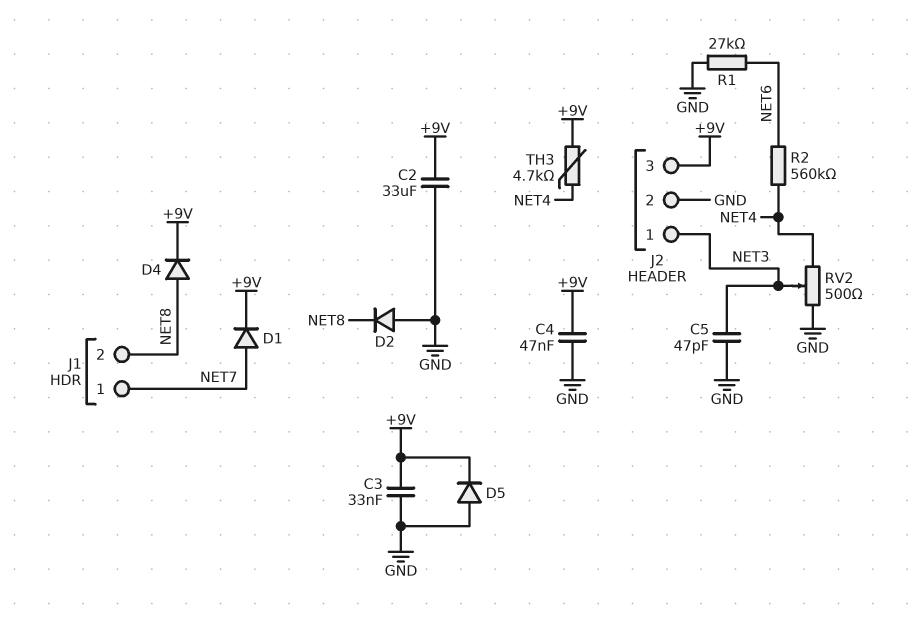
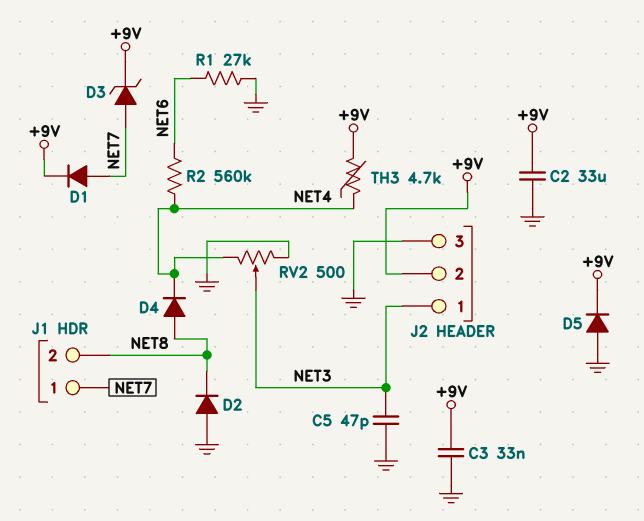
C4: 47nF (+9V, GND) -> none
D3: none -> zener (A NET7, K +9V)
D4: diode (A NET8, K +9V) -> diode (A NET8, K NET4)
J2 pin 2: GND -> +9V
J2 pin 3: +9V -> GND

